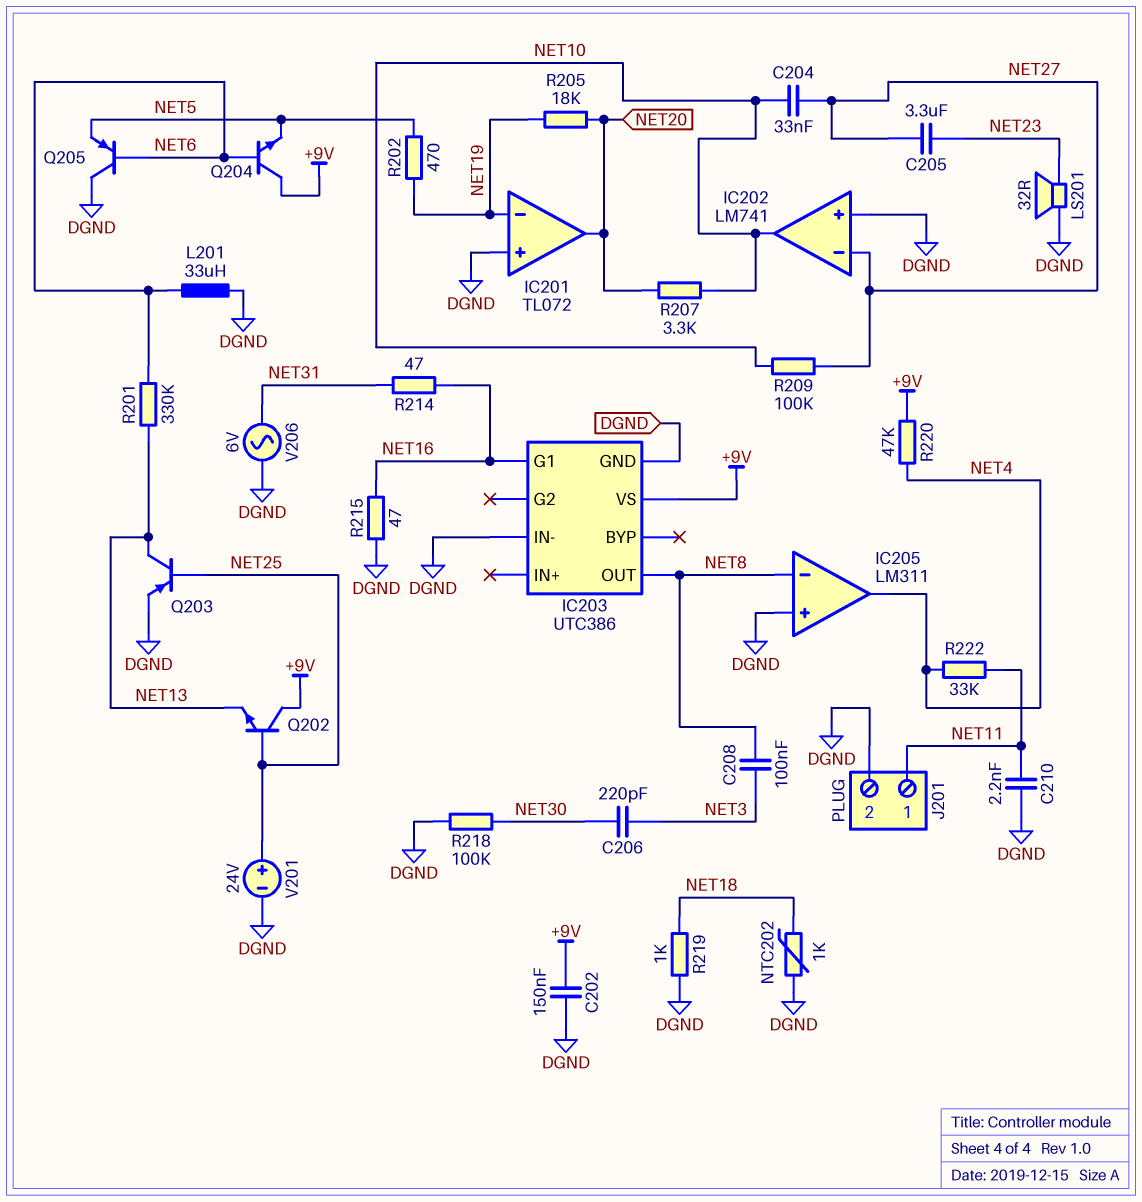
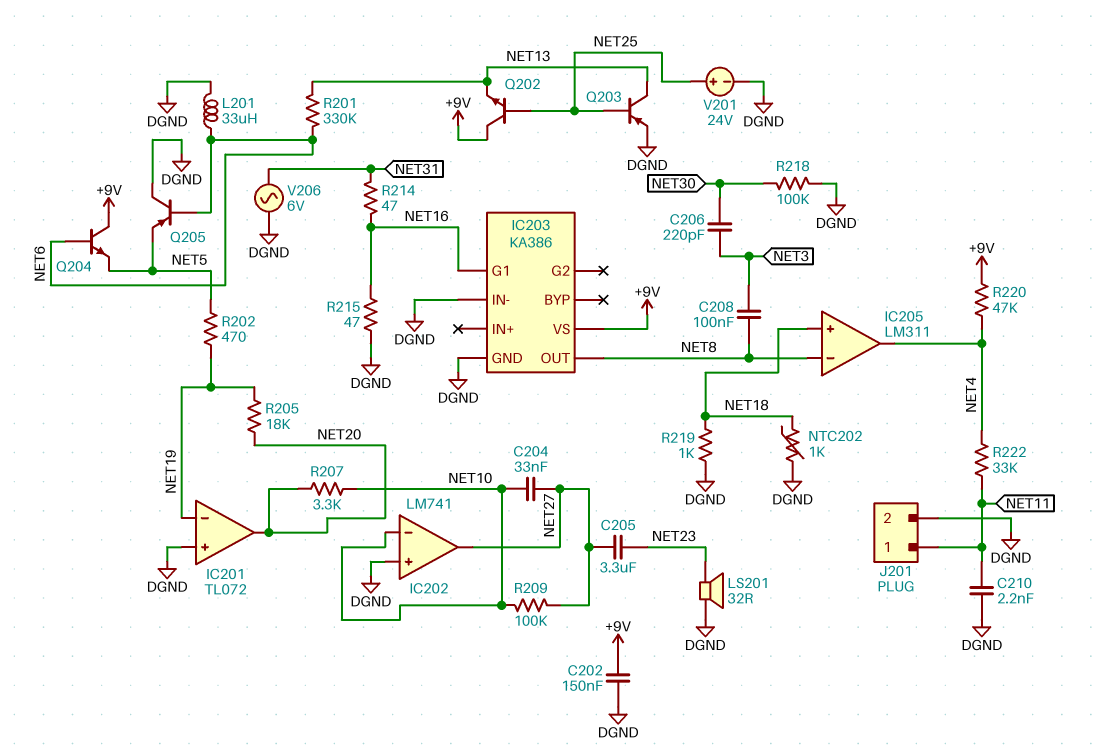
IC202 pin in-: NET27 -> NET10
IC202 pin out: NET10 -> NET27
IC203: UTC386 -> KA386
IC205 pin in+: DGND -> NET18

